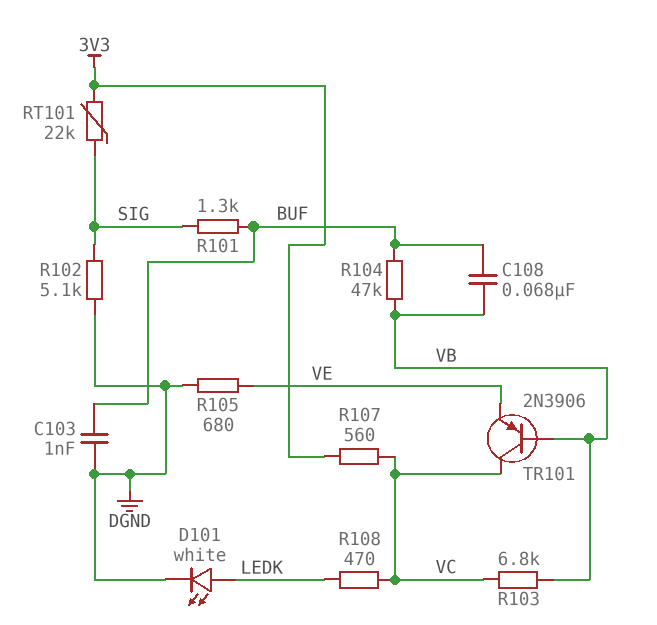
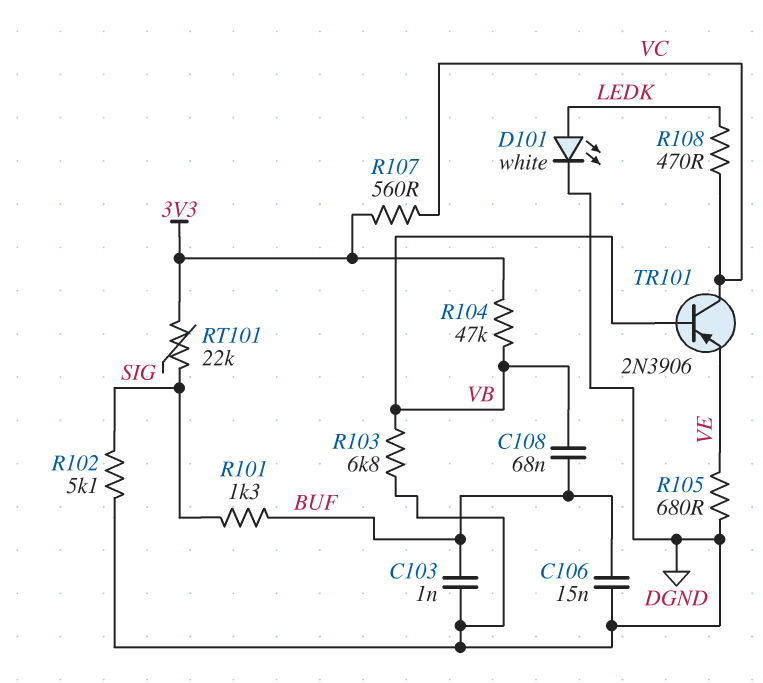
C106: none -> 15nF (BUF, DGND)
R103: 6.8k (VB, VC) -> 6.8k (DGND, VB)
R104: 47k (BUF, VB) -> 47k (3V3, VB)

